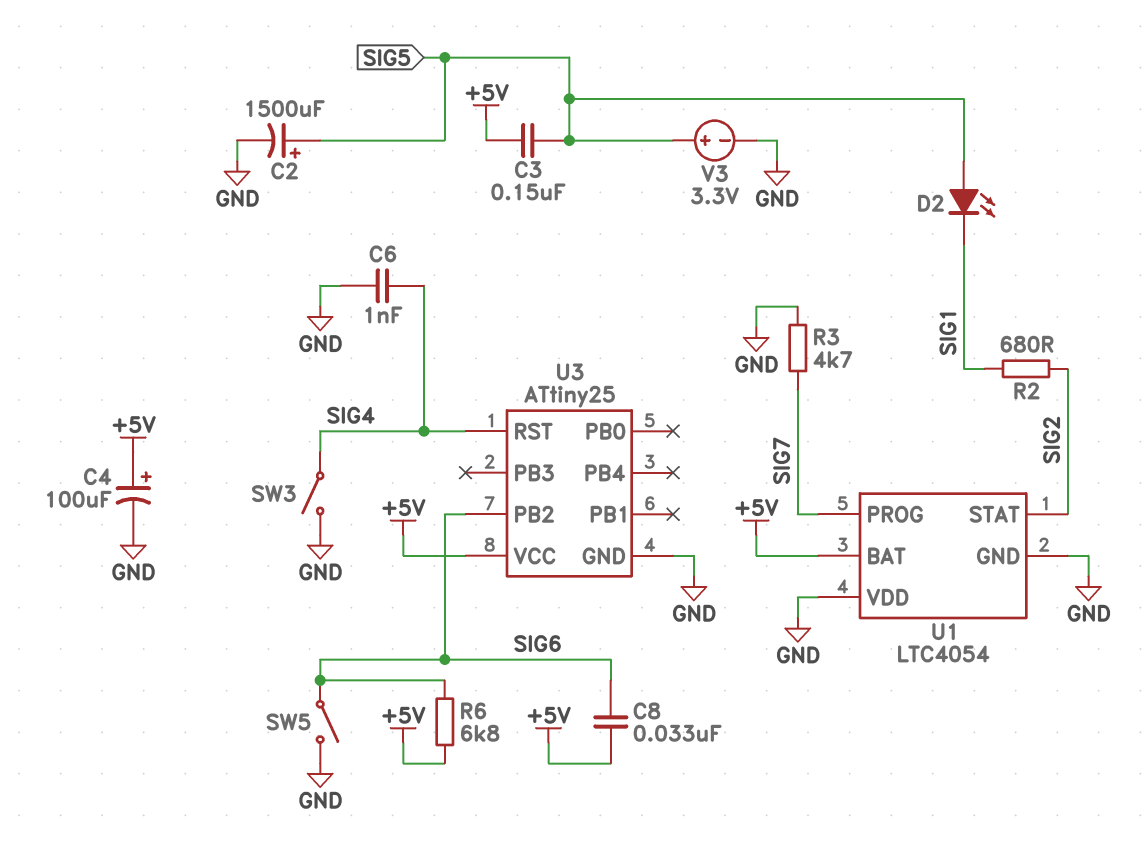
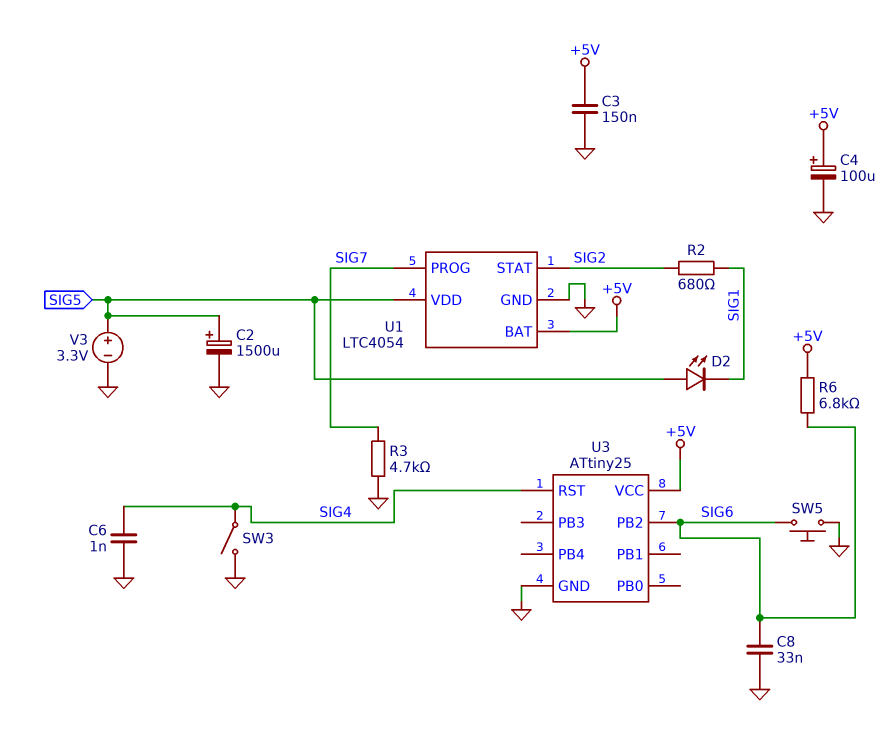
C3: 150nF (+5V, SIG5) -> 150nF (+5V, GND)
C8: 33nF (+5V, SIG6) -> 33nF (GND, SIG6)
SW5: switch (GND, SIG6) -> button (GND, SIG6)
U1 pin VDD: GND -> SIG5

